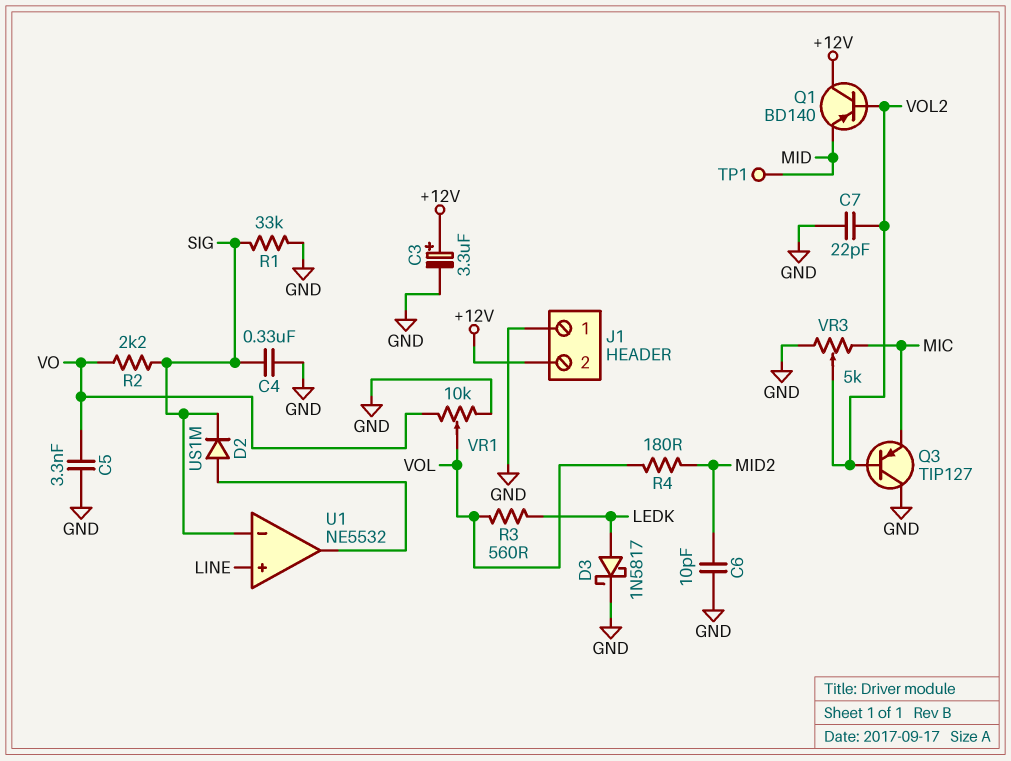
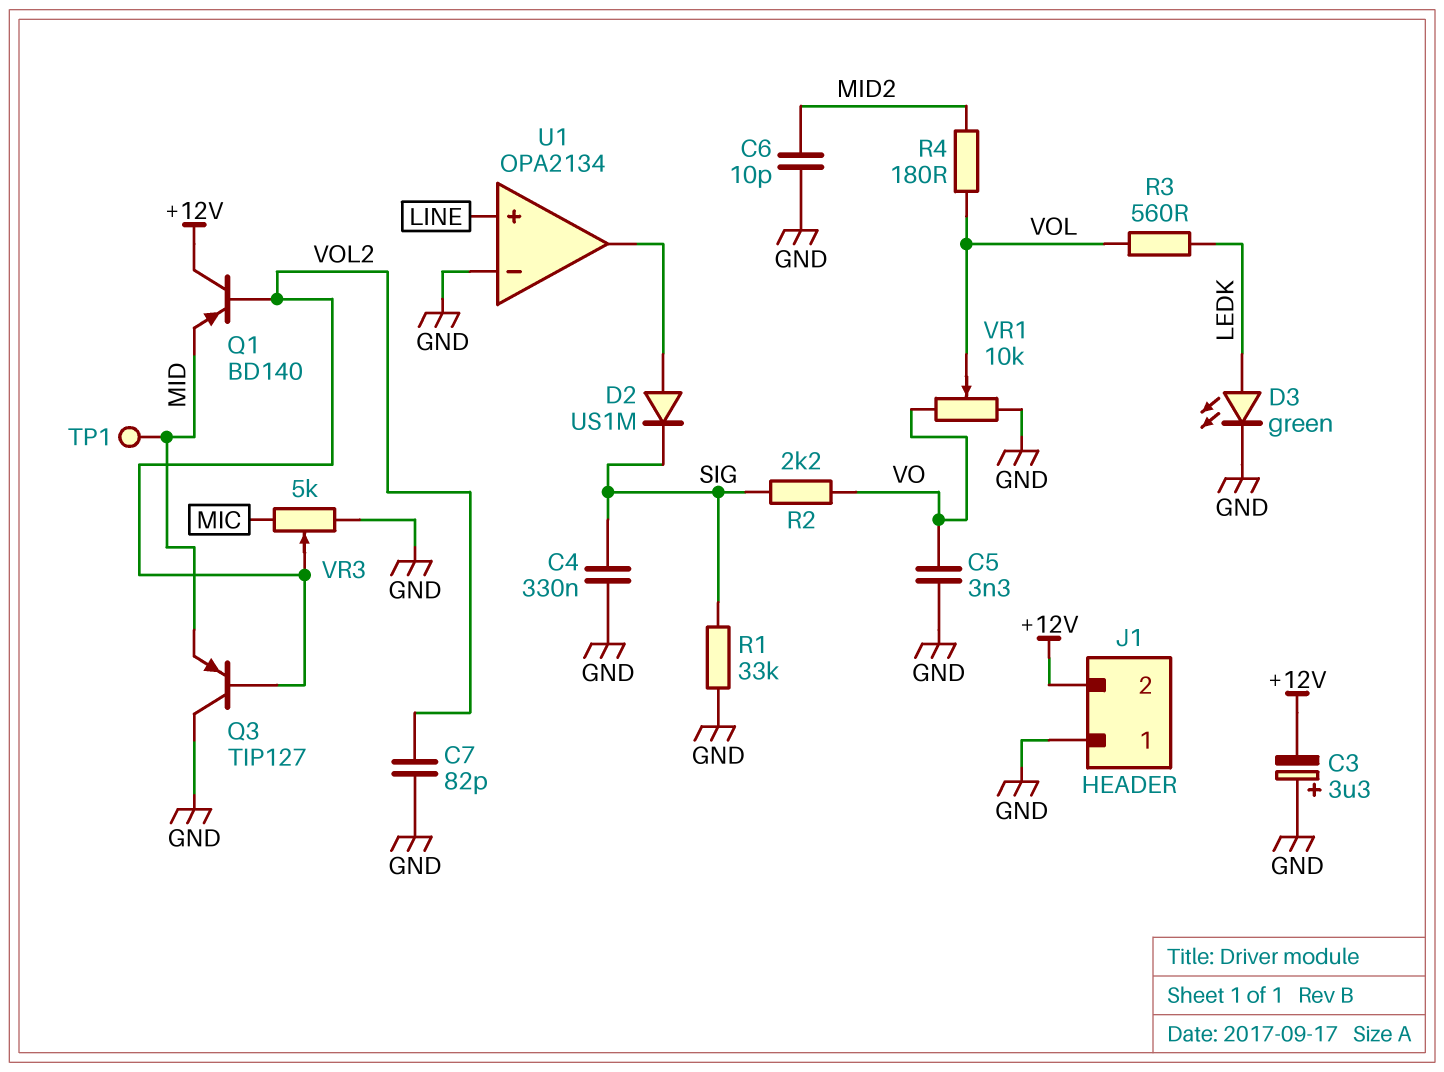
C3: 3.3uF (plus +12V, minus GND) -> 3.3uF (plus GND, minus +12V)
C7: 22pF (GND, VOL2) -> 82pF (GND, VOL2)
D3: schottky 1N5817 (A LEDK, K GND) -> LED green (A LEDK, K GND)
Q3: PNP TIP127 (B VOL2, C GND, E MIC) -> PNP TIP127 (B VOL2, C GND, E MID)
U1: NE5532 -> OPA2134
U1 pin in-: SIG -> GND

